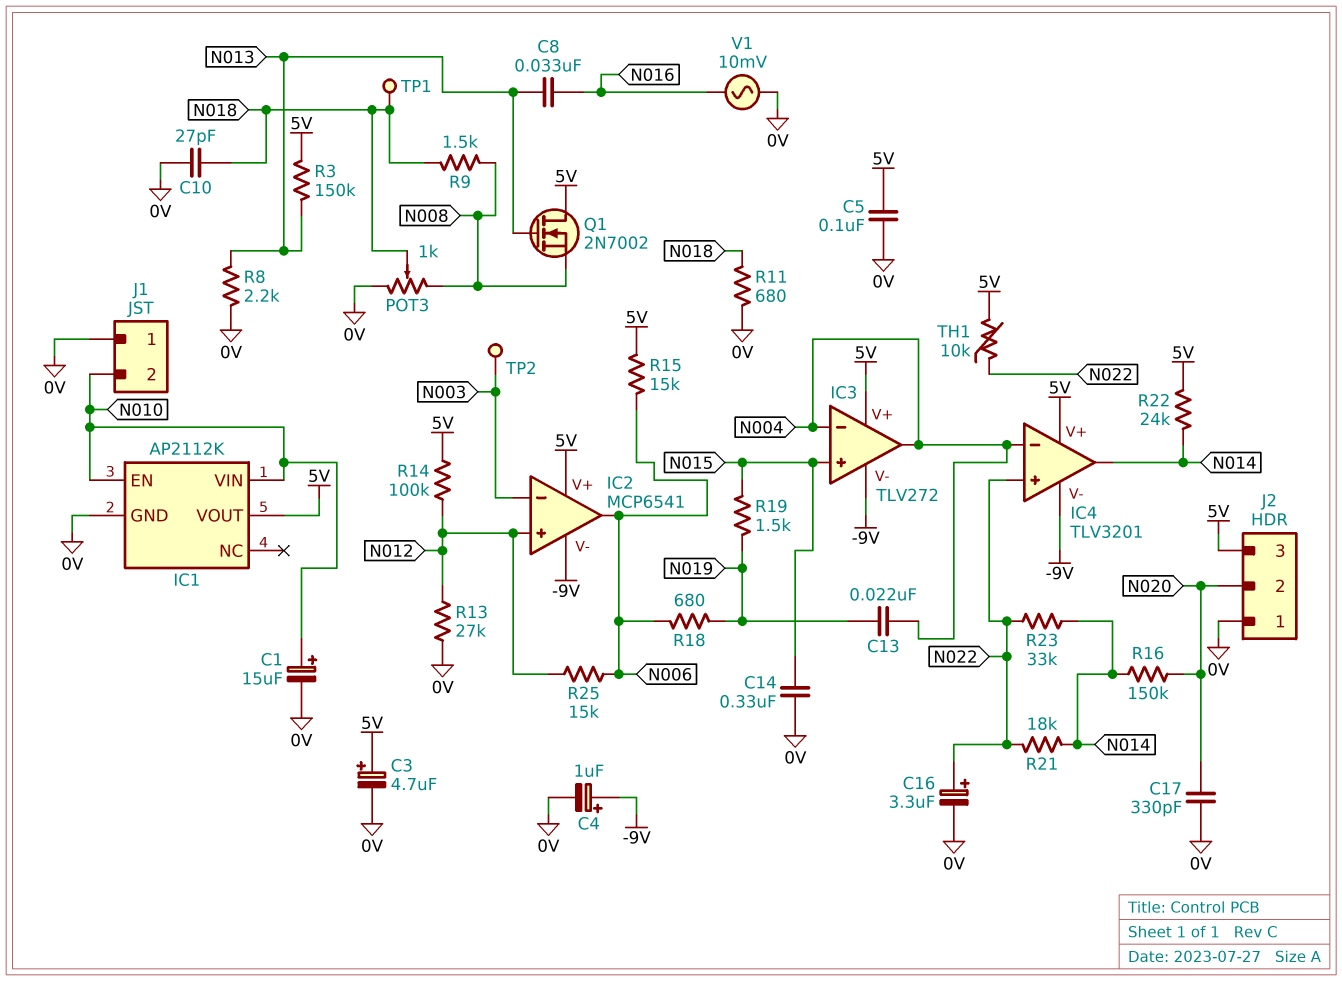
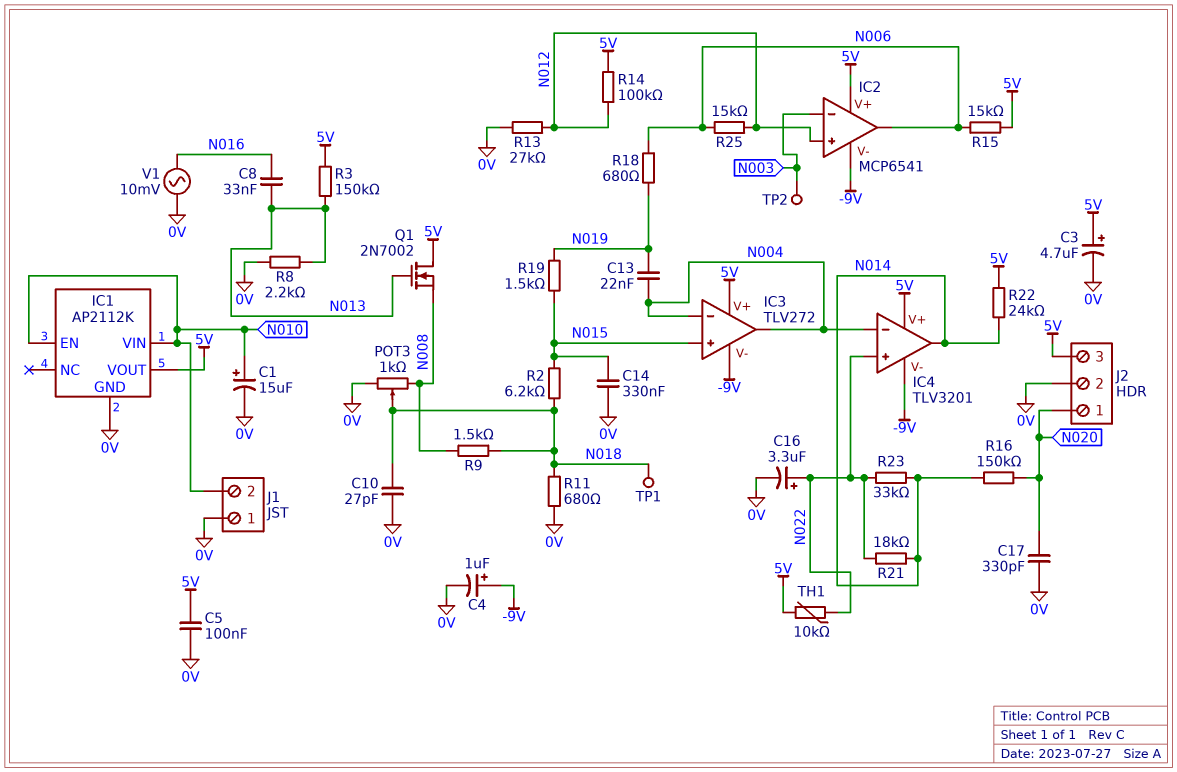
J2 pin 1: 0V -> N020
J2 pin 2: N020 -> 0V
R2: none -> 6.2k (N015, N018)

